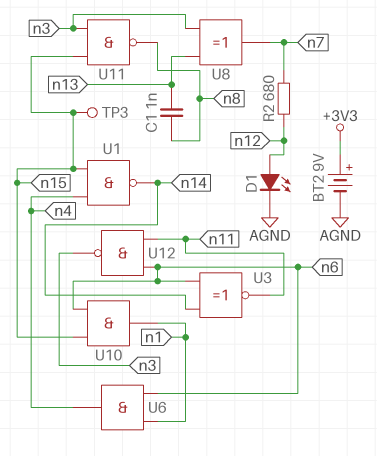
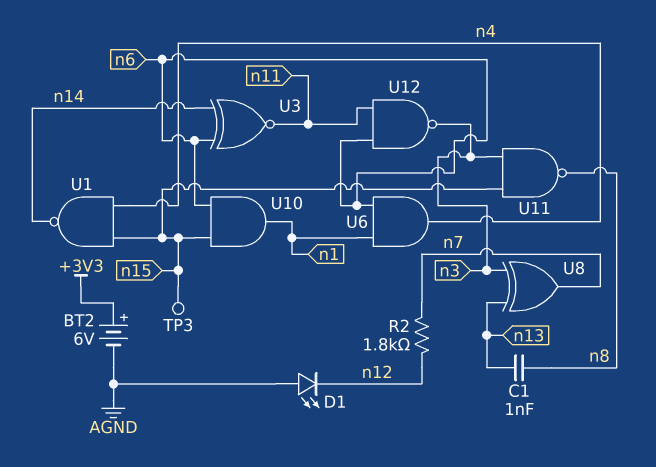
BT2: 9V (plus +3V3, minus AGND) -> 6V (plus +3V3, minus AGND)
D1: LED (A n12, K AGND) -> LED (A AGND, K n12)
R2: 680 (n7, n12) -> 1.8k (n7, n12)

